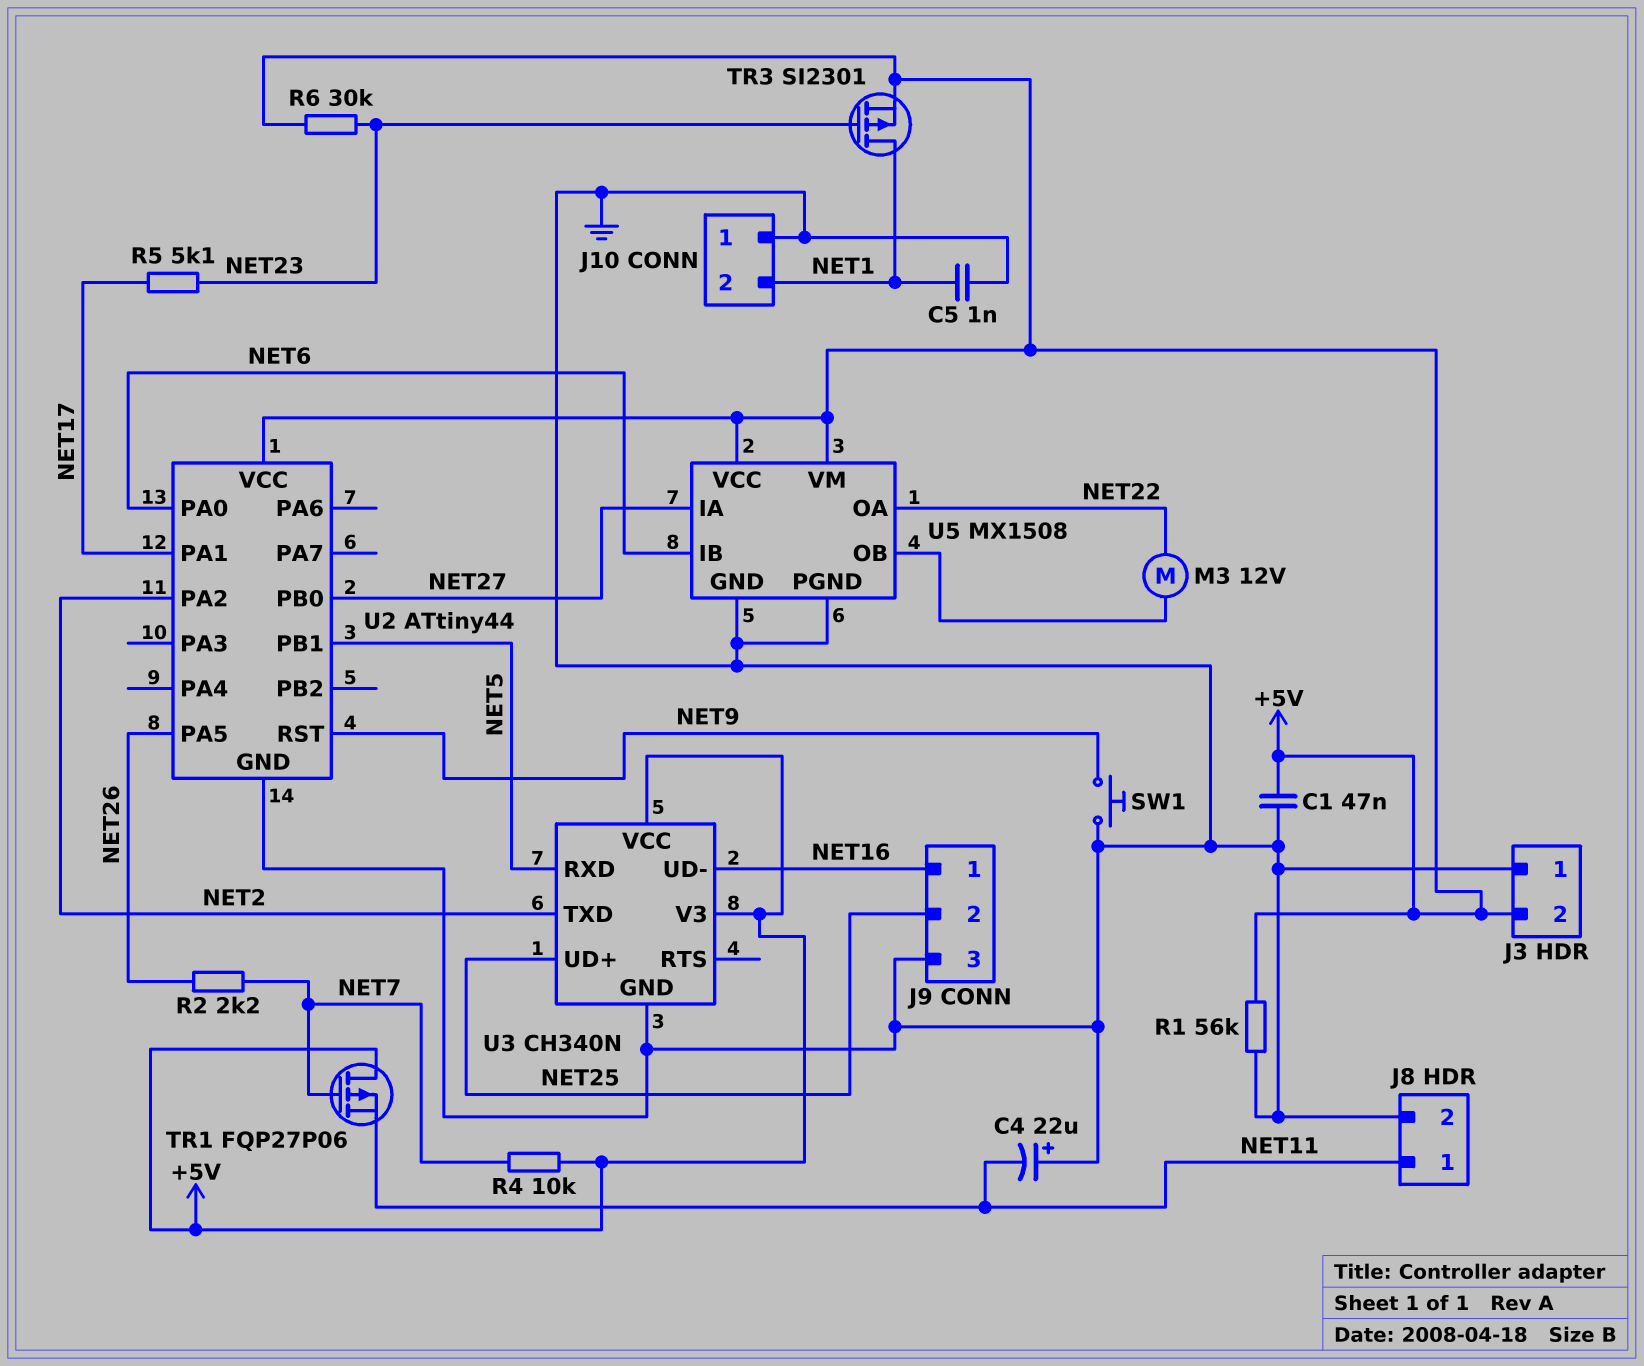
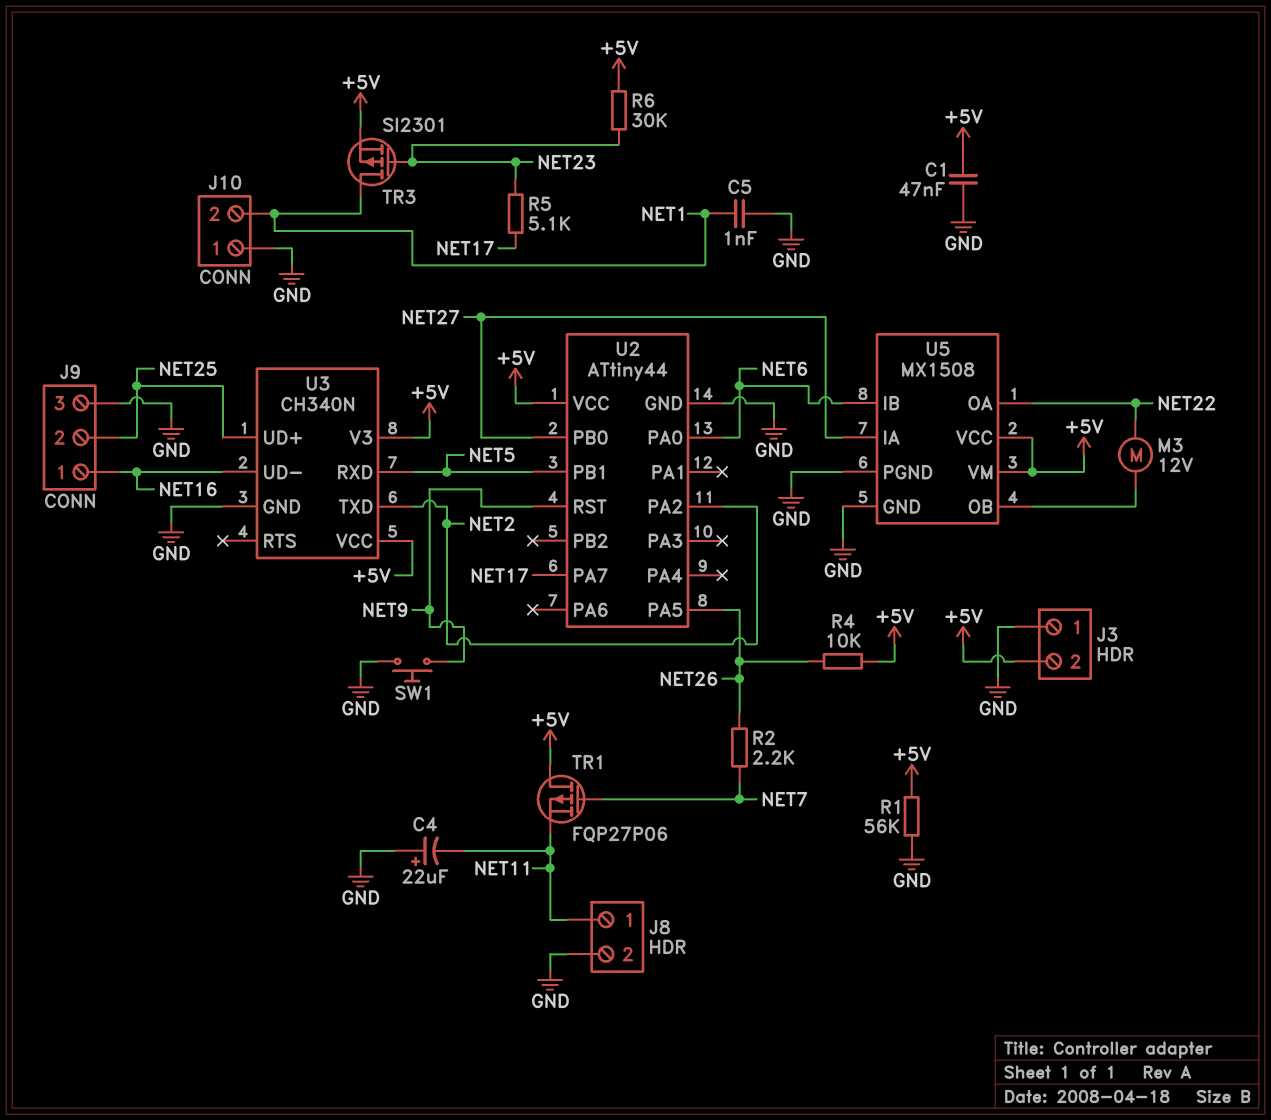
R4: 10k (+5V, NET7) -> 10k (+5V, NET26)
U2 pin PA1: NET17 -> none
U2 pin PA7: none -> NET17

